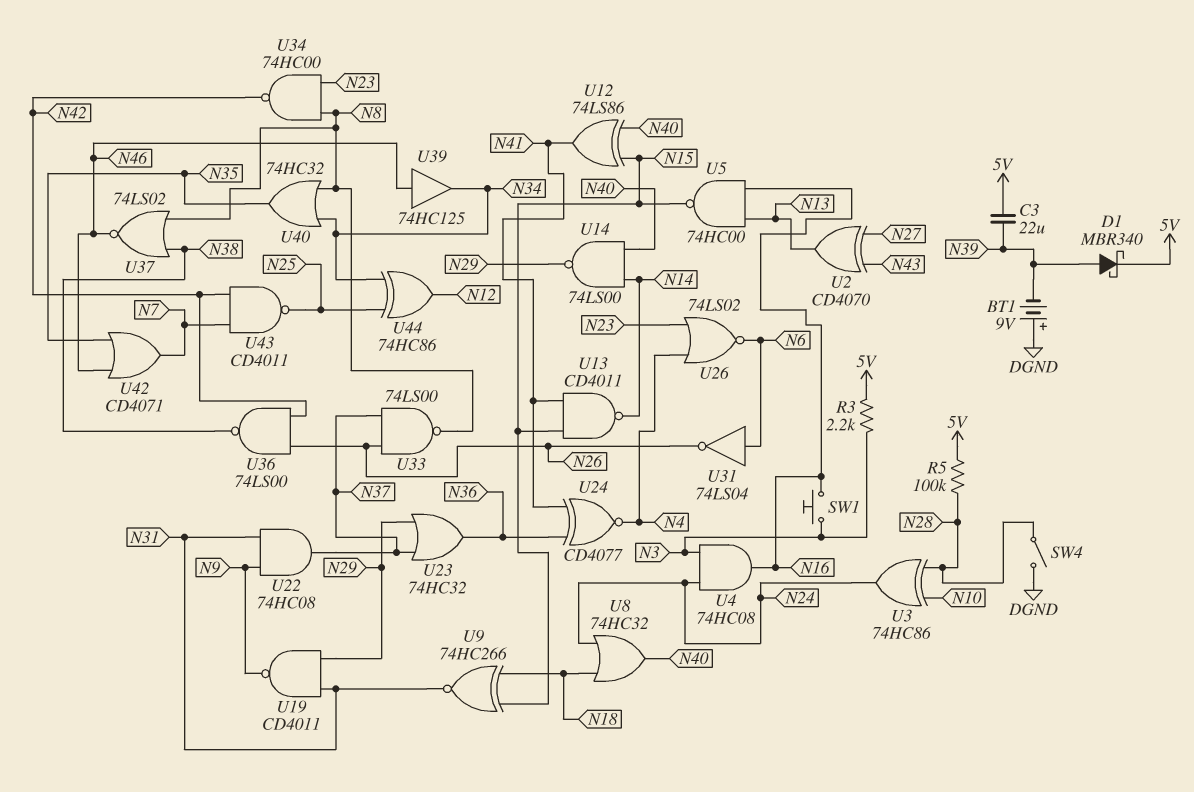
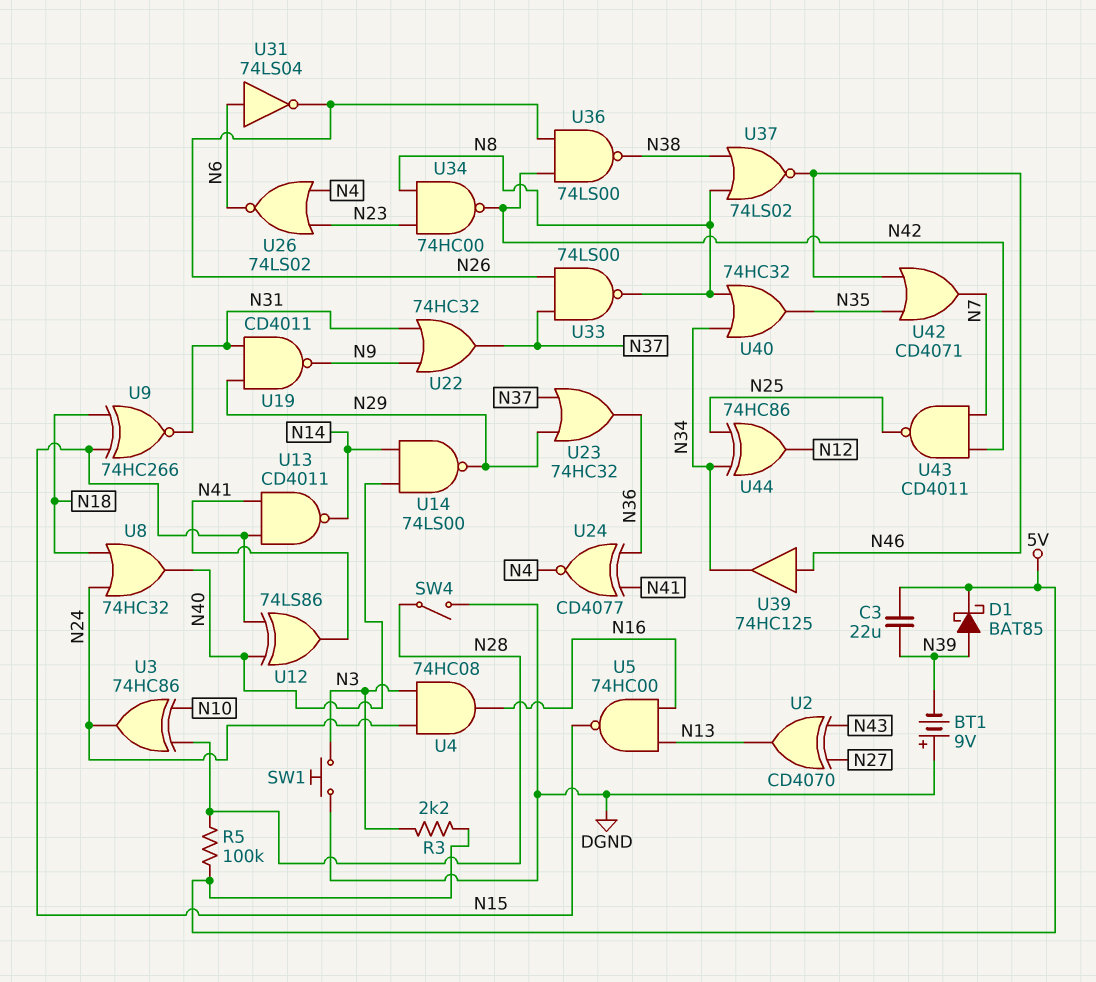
D1: schottky MBR340 (A N39, K 5V) -> schottky BAT85 (A N39, K 5V)
SW1: button (N3, N16) -> button (DGND, N3)
U22: AND 74HC08 (in N9, in N31, out N37) -> OR 74HC32 (in N9, in N31, out N37)

